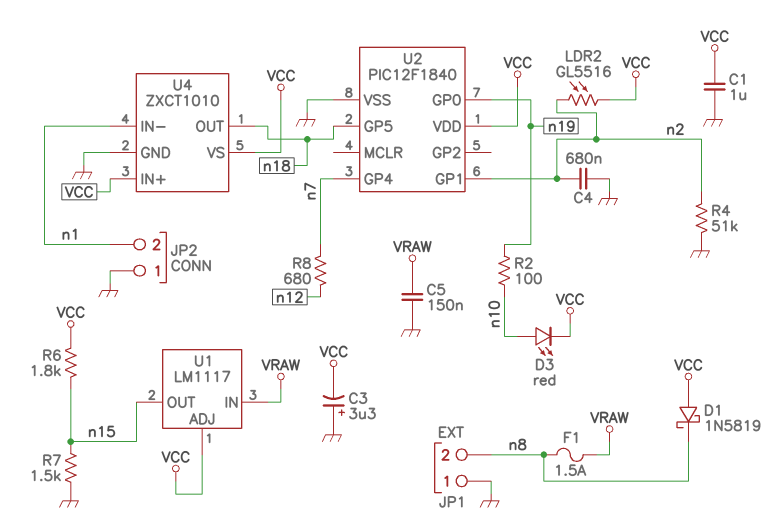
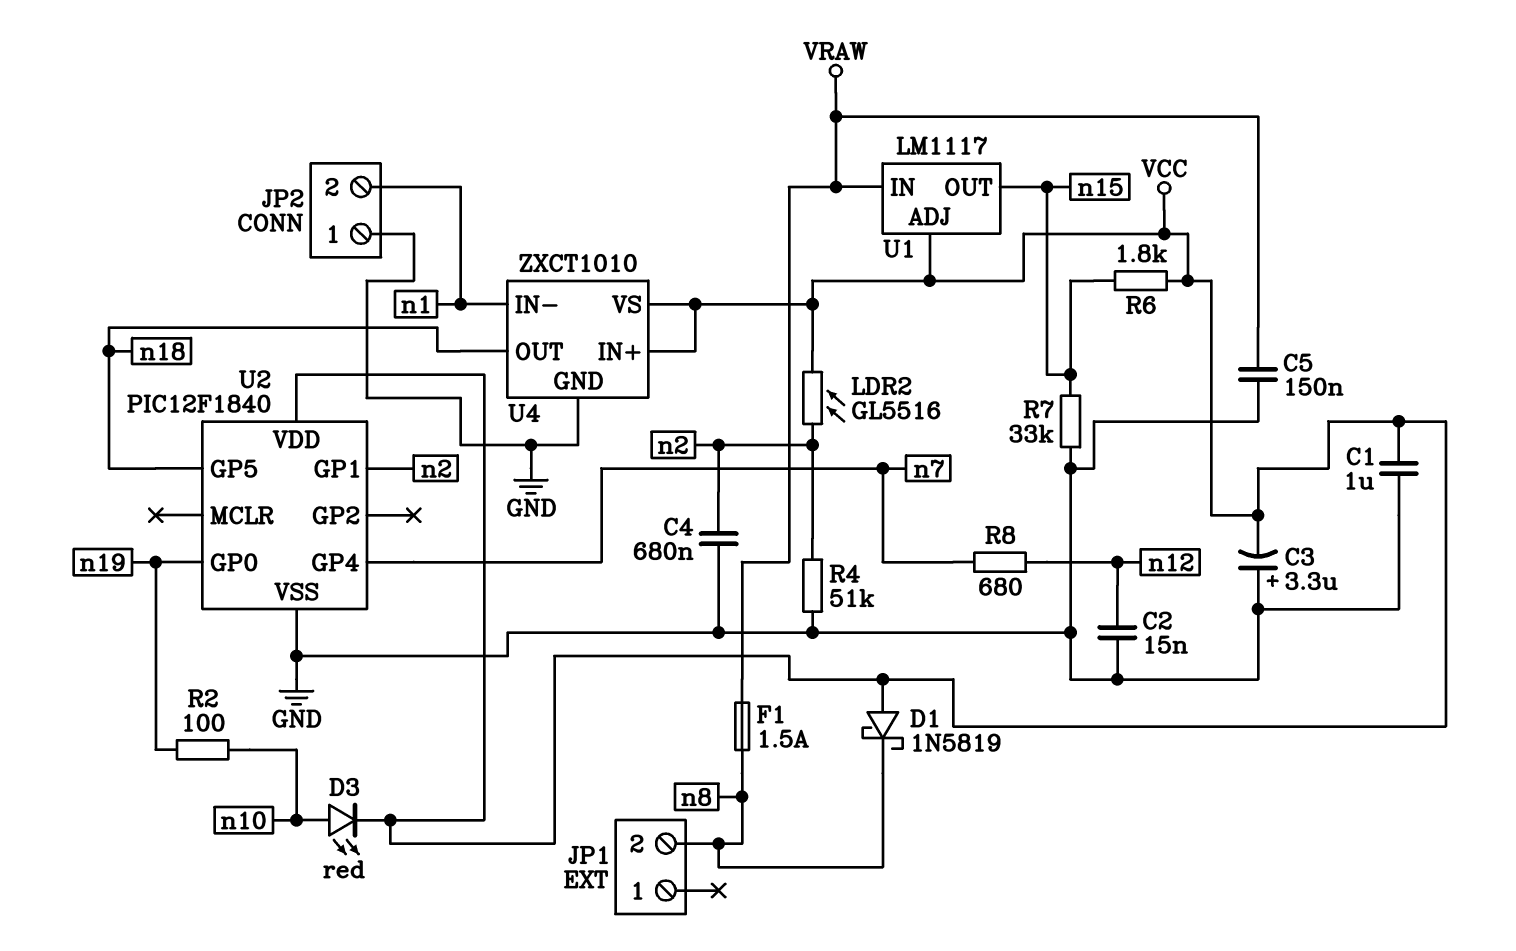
C2: none -> 15nF (GND, n12)
JP1 pin 1: GND -> none
R7: 1.5k (GND, n15) -> 33k (GND, n15)

